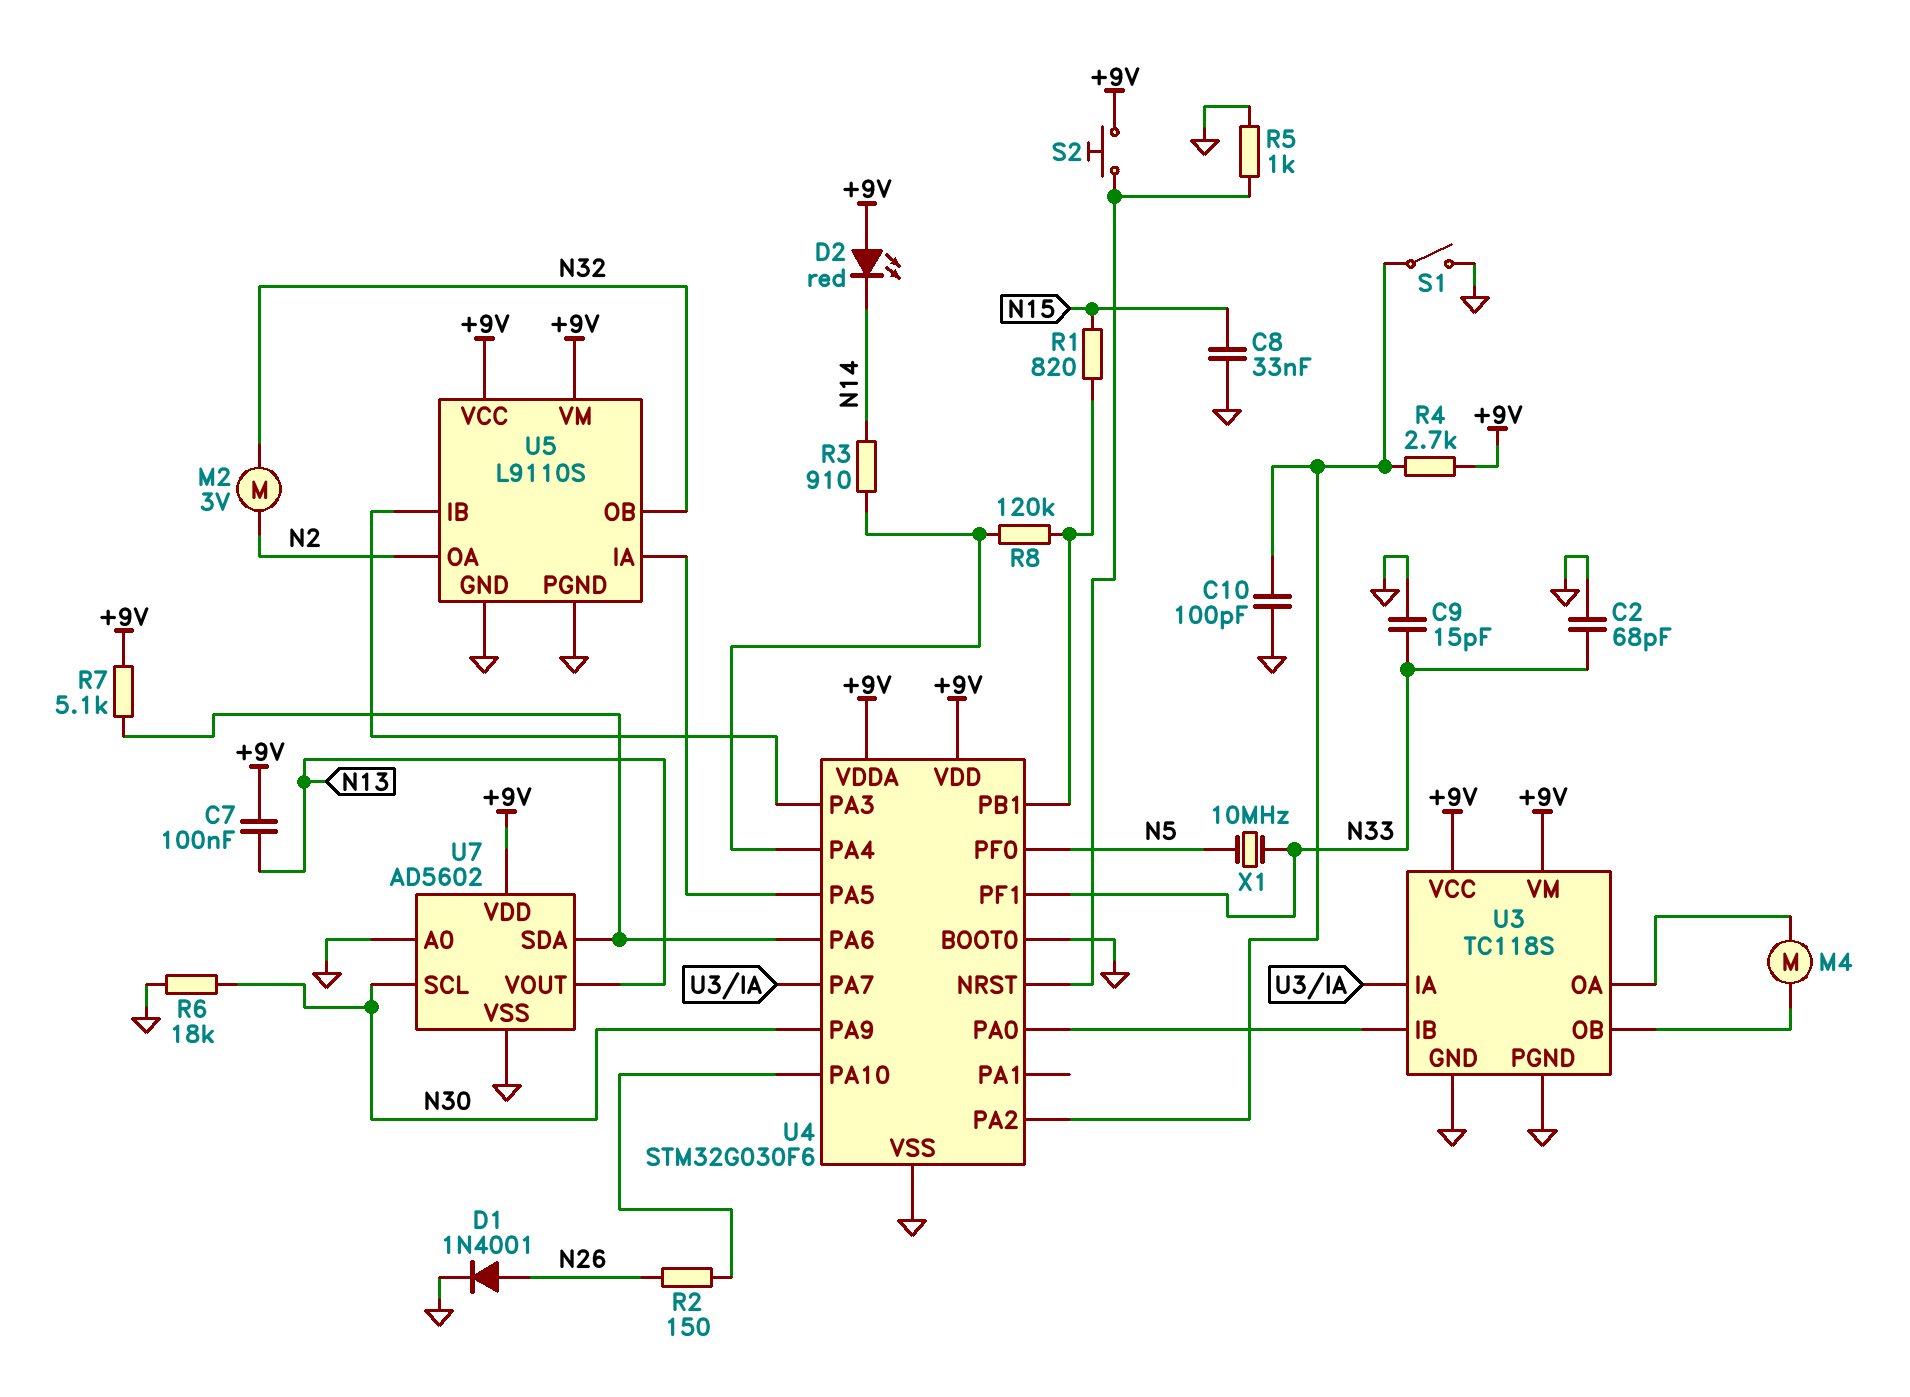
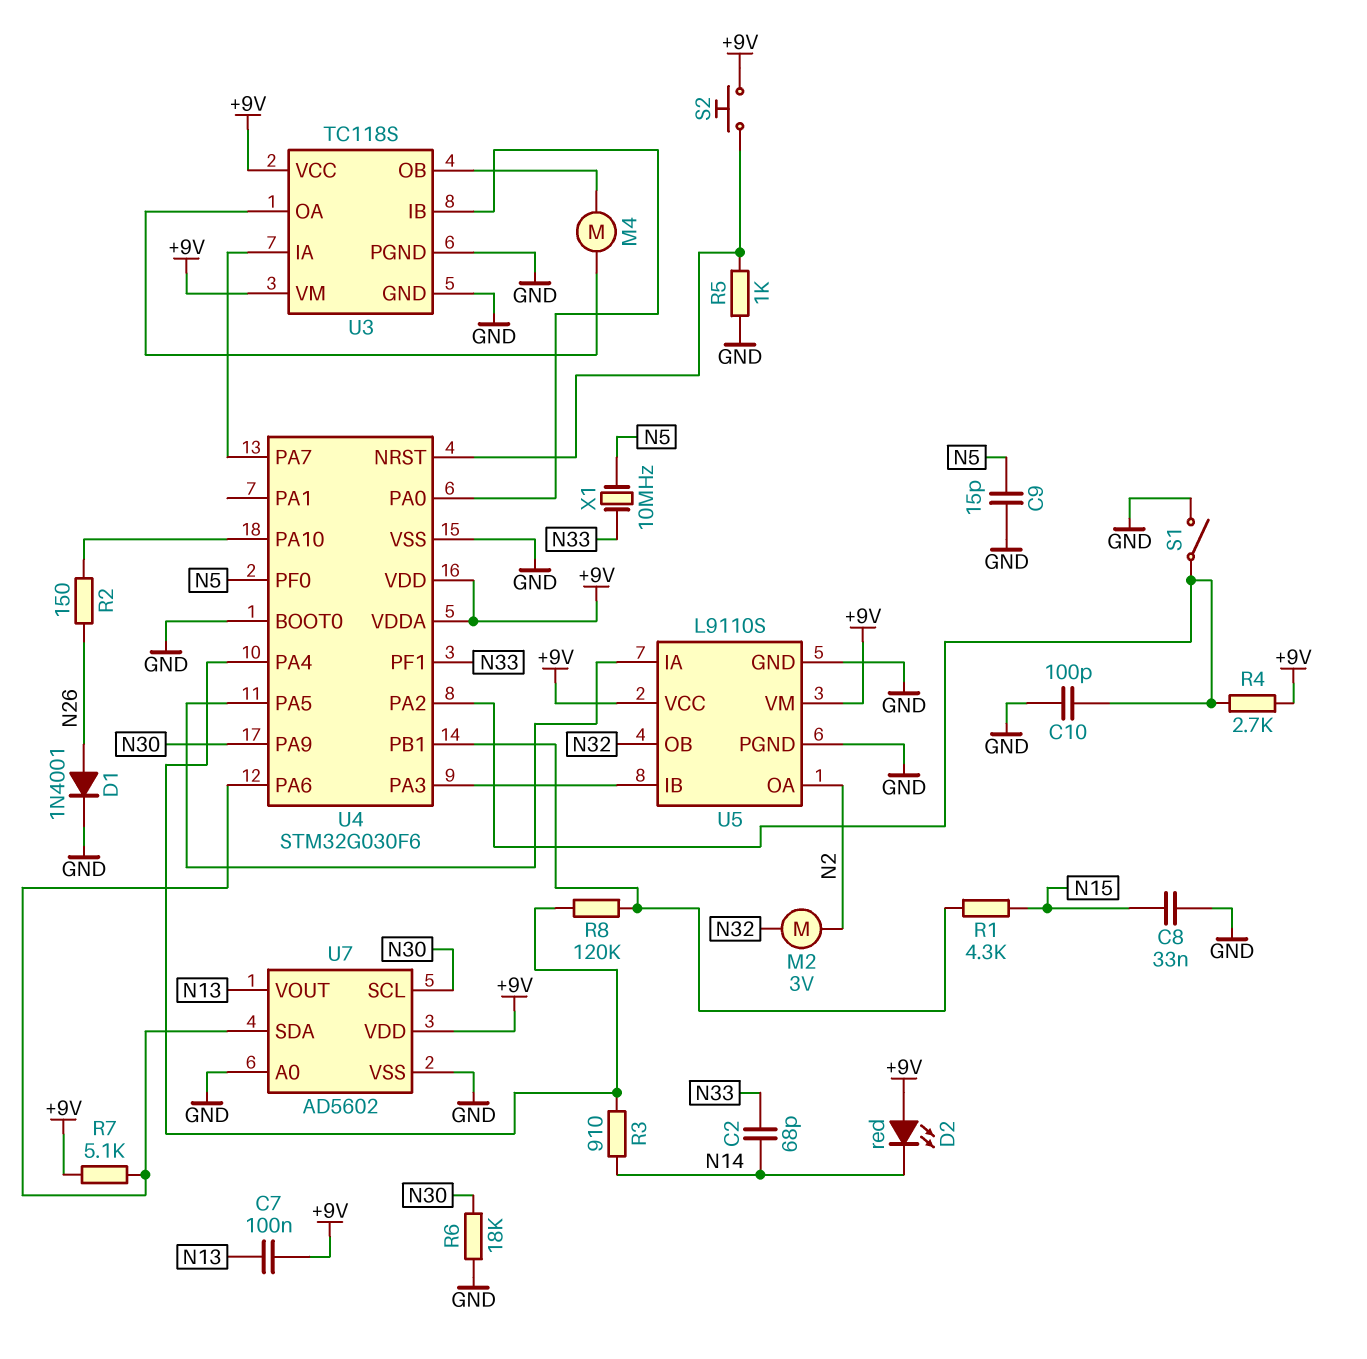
C2: 68pF (GND, N33) -> 68pF (N14, N33)
C9: 15pF (GND, N33) -> 15pF (GND, N5)
R1: 820 (N15, U4/PB1) -> 4.3k (N15, U4/PB1)

